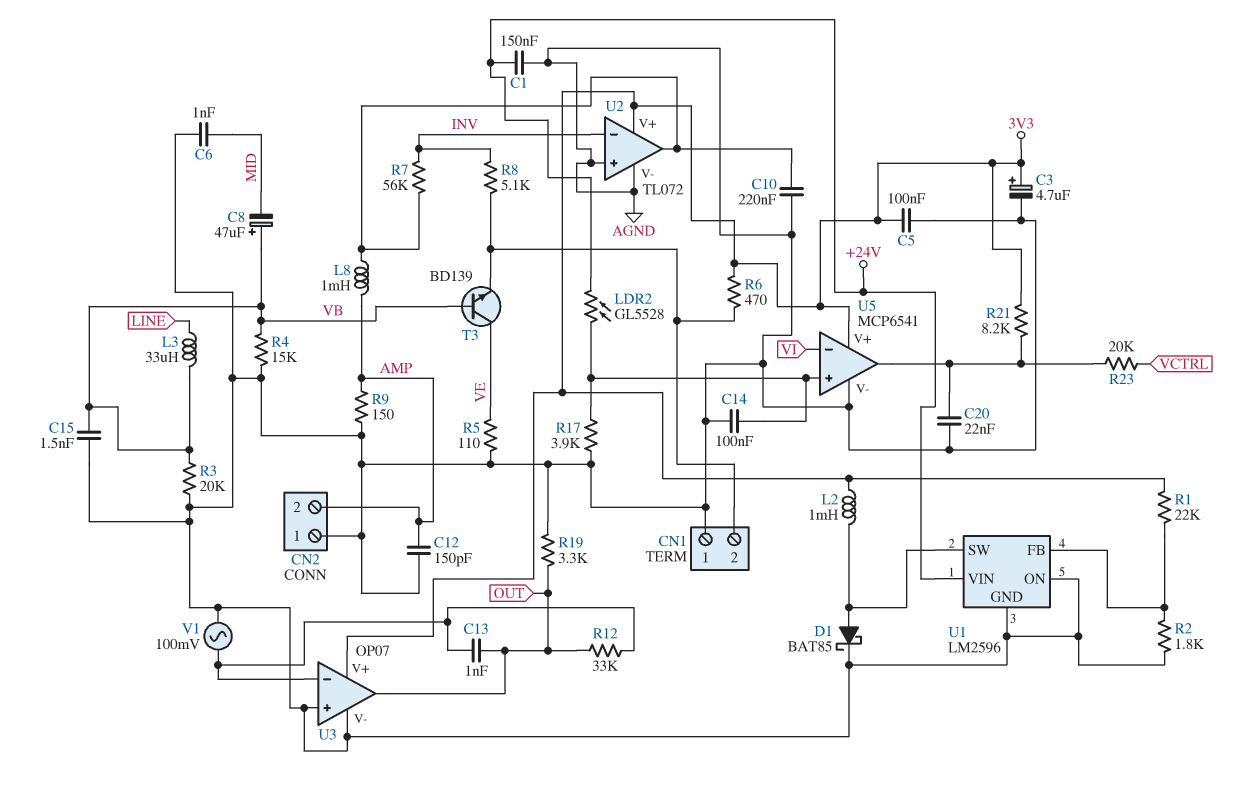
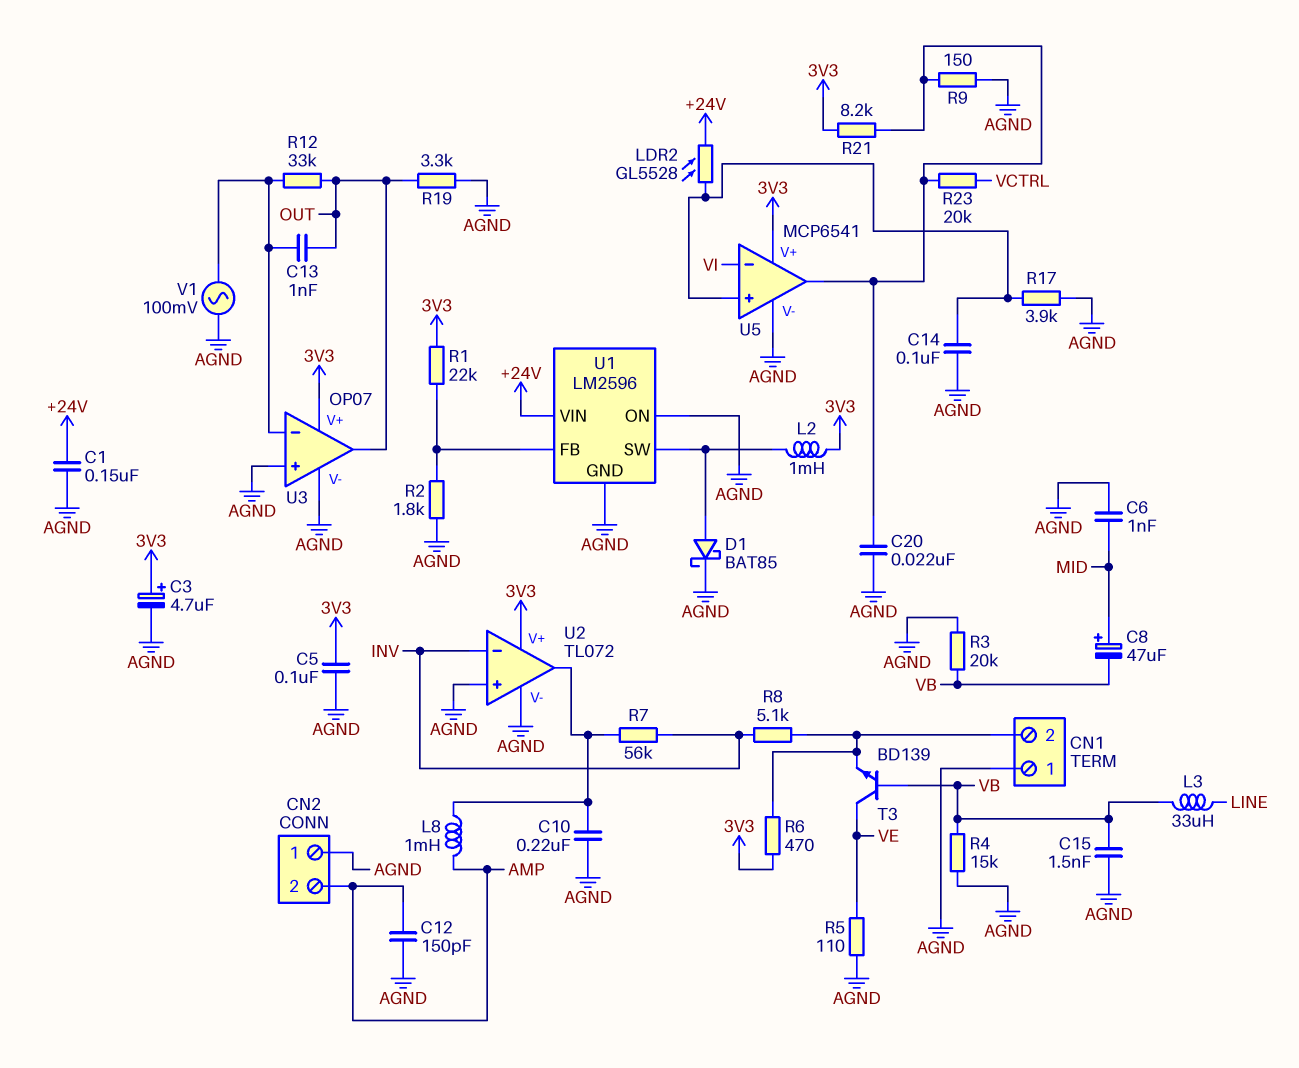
C8: 47uF (plus VB, minus MID) -> 47uF (plus MID, minus VB)
R9: 150 (AGND, AMP) -> 150 (AGND, U5/out)

